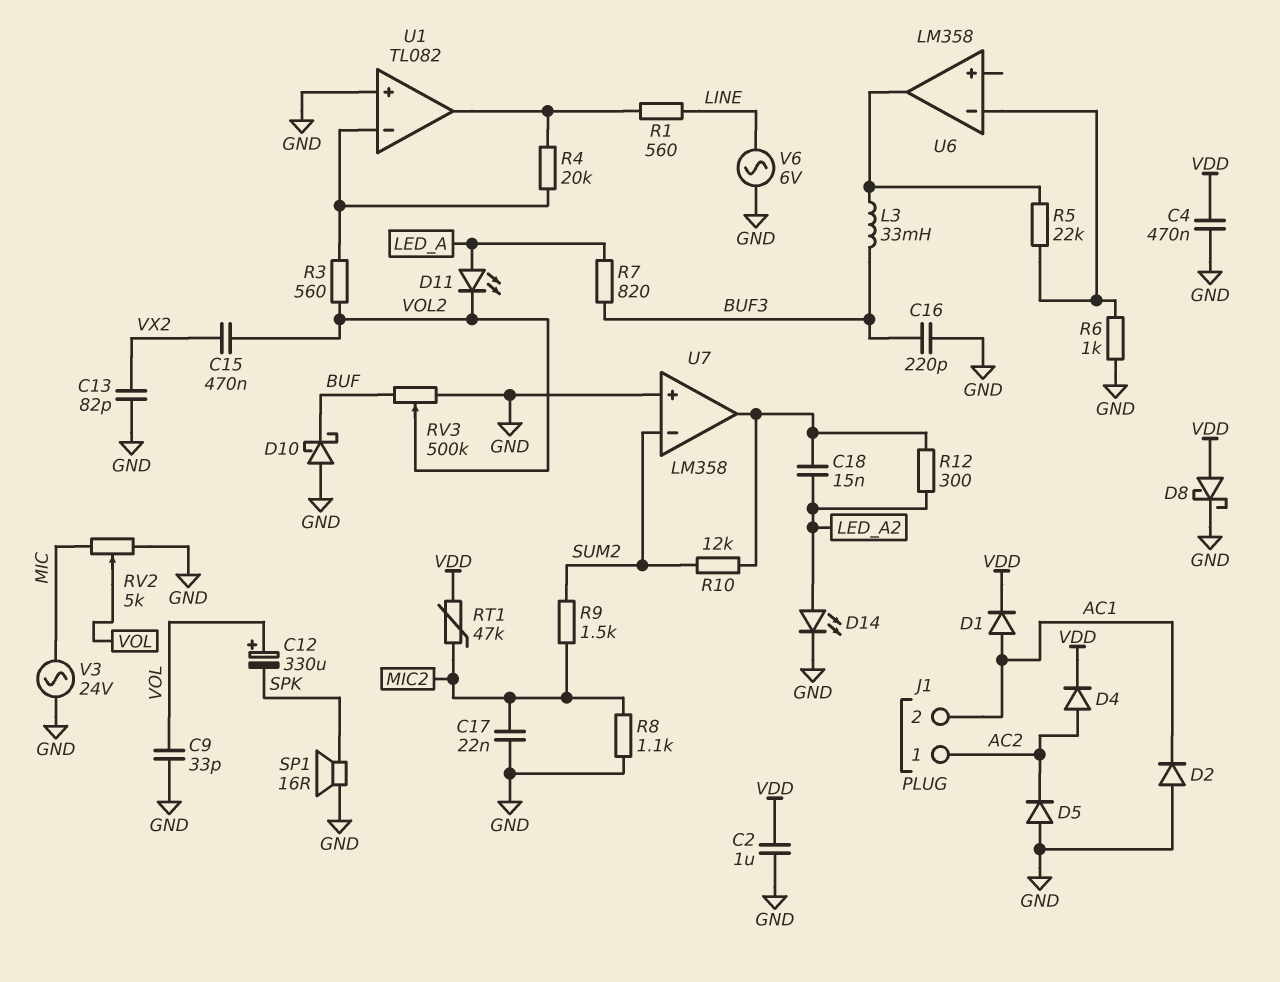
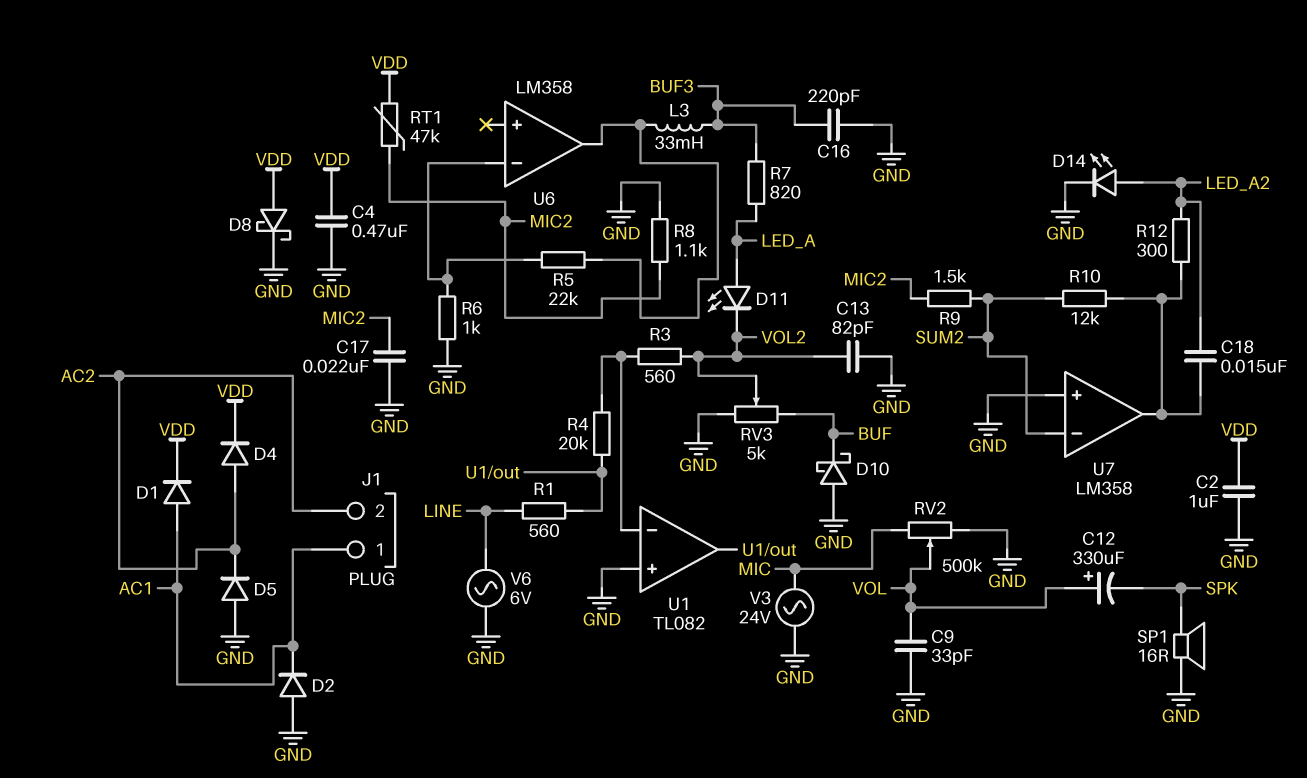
C13: 82pF (GND, VX2) -> 82pF (GND, VOL2)
C15: 470nF (VOL2, VX2) -> none
J1 pin 1: AC2 -> AC1
J1 pin 2: AC1 -> AC2
RV2: 5k (GND, MIC, wiper VOL) -> 500k (GND, MIC, wiper VOL)
RV3: 500k (BUF, GND, wiper VOL2) -> 5k (BUF, GND, wiper VOL2)

